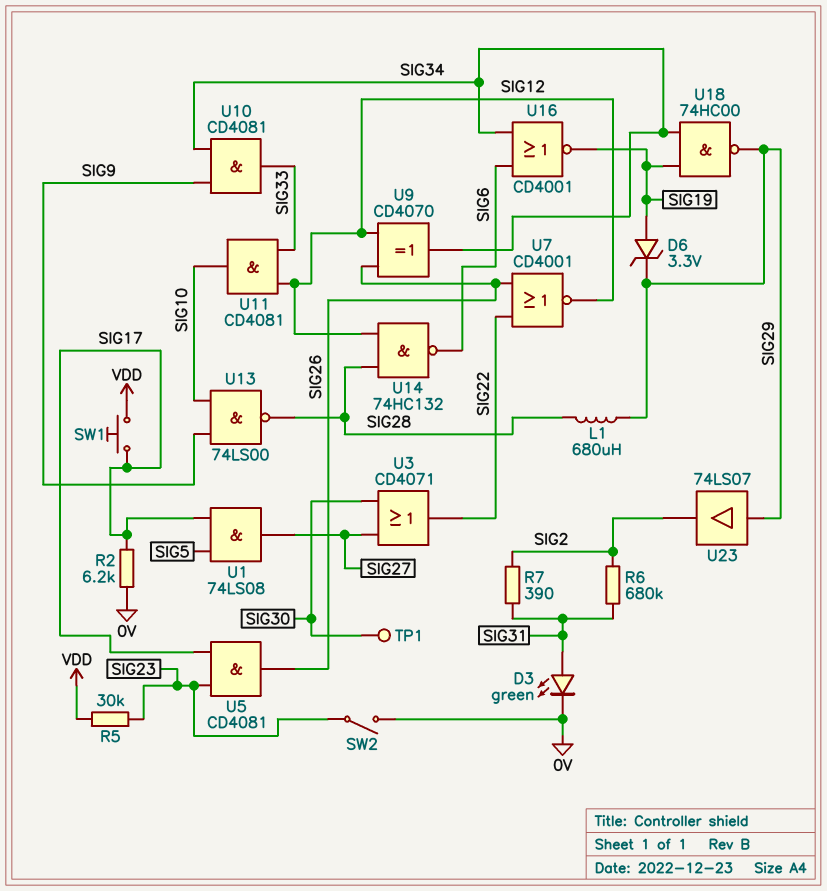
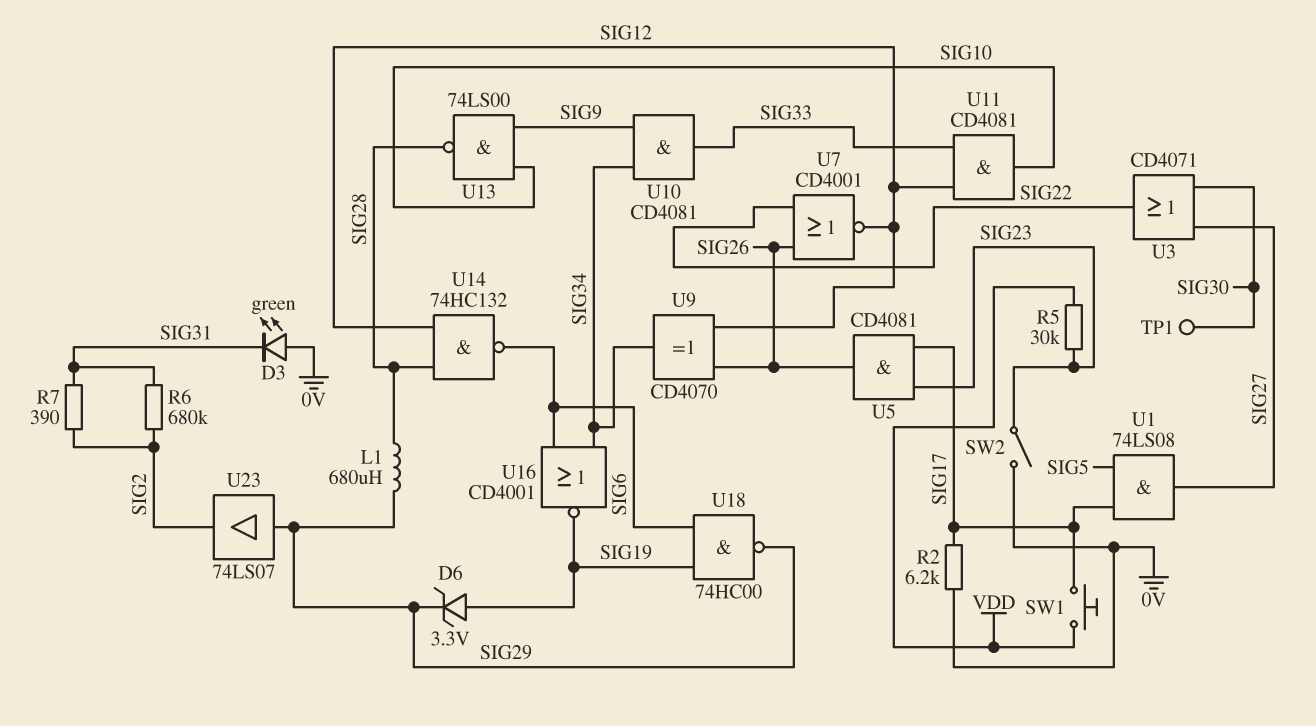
D3: LED green (A SIG31, K 0V) -> LED green (A 0V, K SIG31)
U18: NAND 74HC00 (in SIG19, in SIG34, out SIG29) -> NAND 74HC00 (in SIG6, in SIG19, out SIG29)

